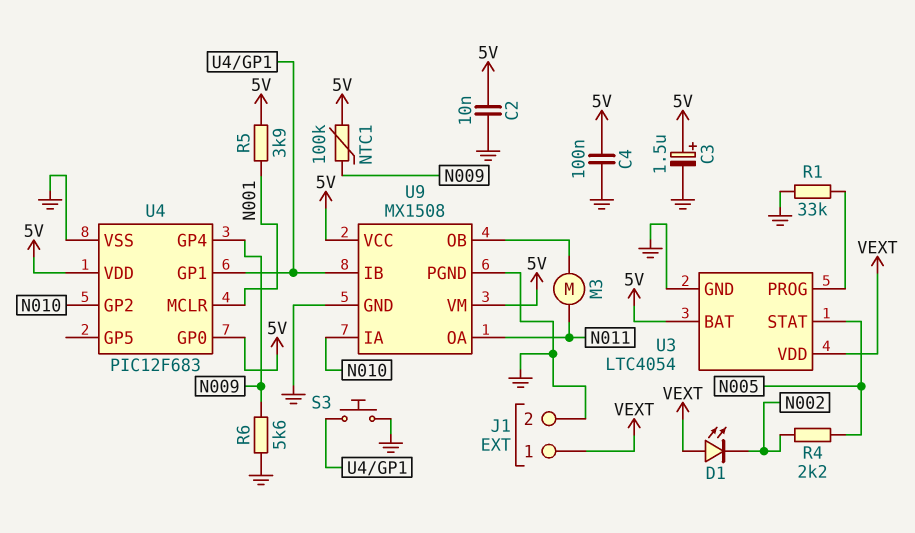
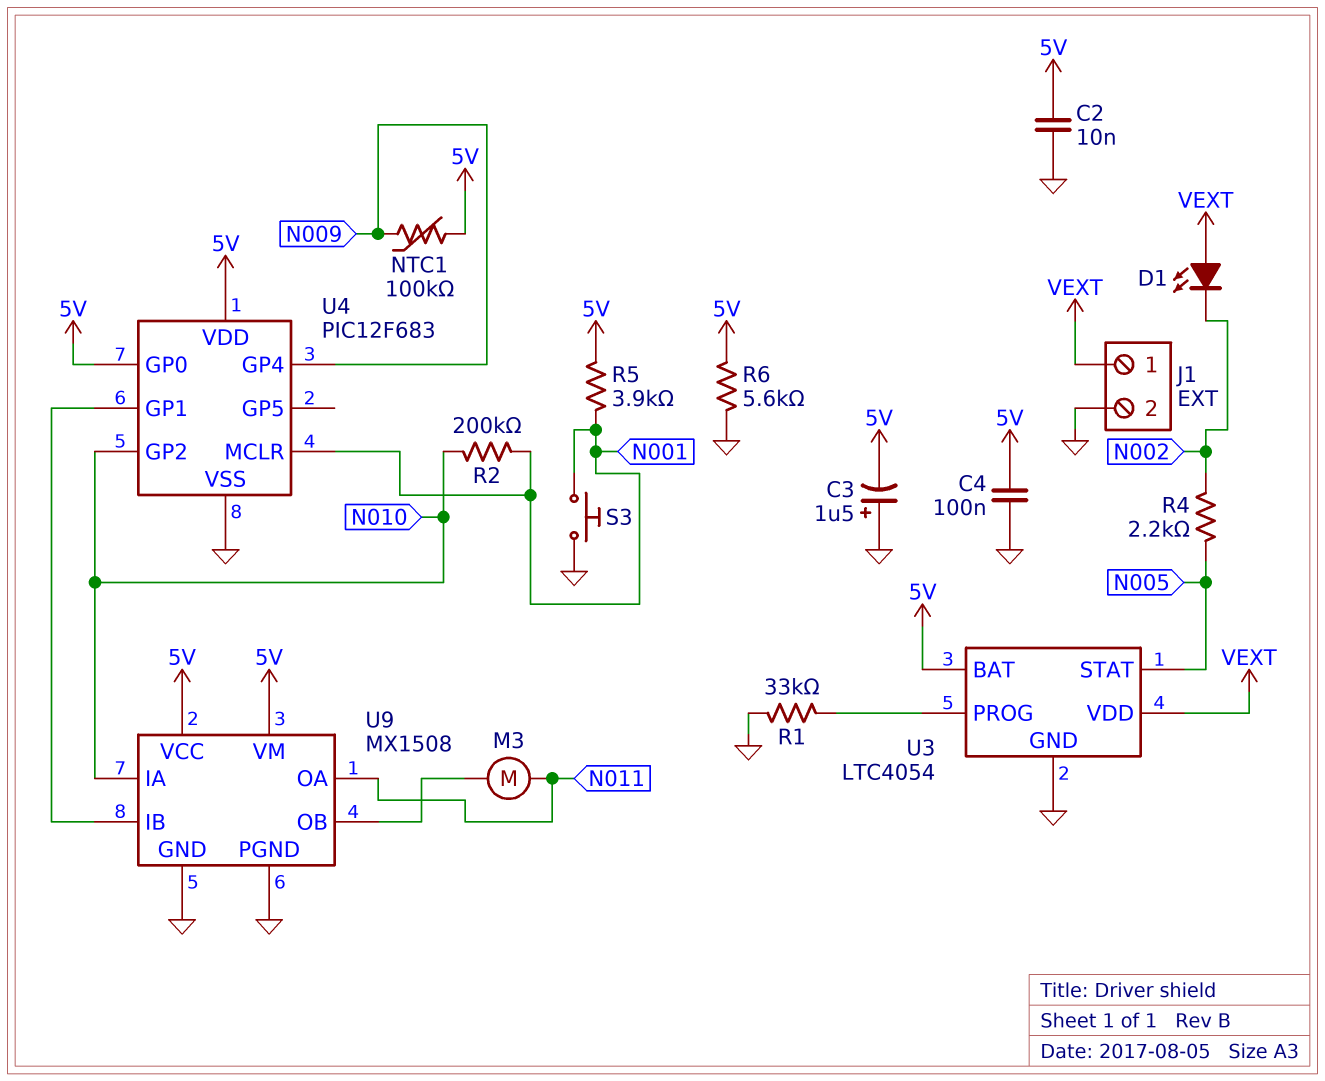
C3: 1.5uF (plus 5V, minus GND) -> 1.5uF (plus GND, minus 5V)
R2: none -> 200k (N001, N010)
R6: 5.6k (GND, N009) -> 5.6k (5V, GND)
S3: button (GND, U4/GP1) -> button (GND, N001)

